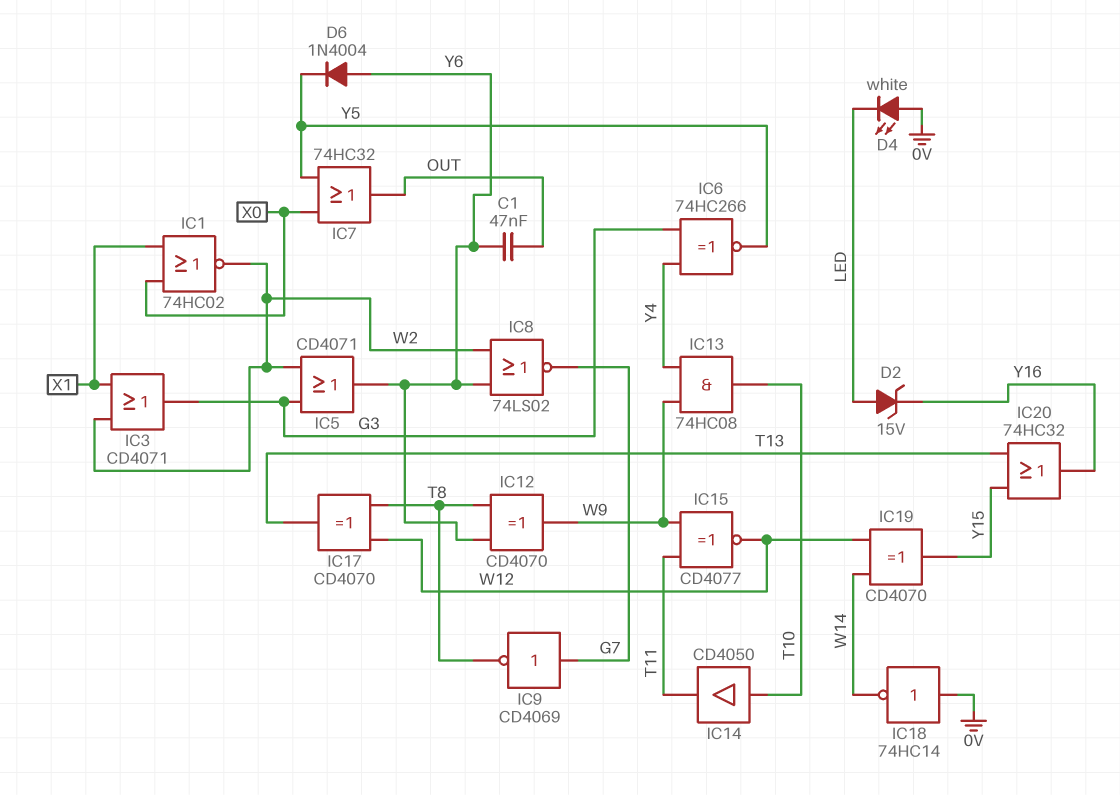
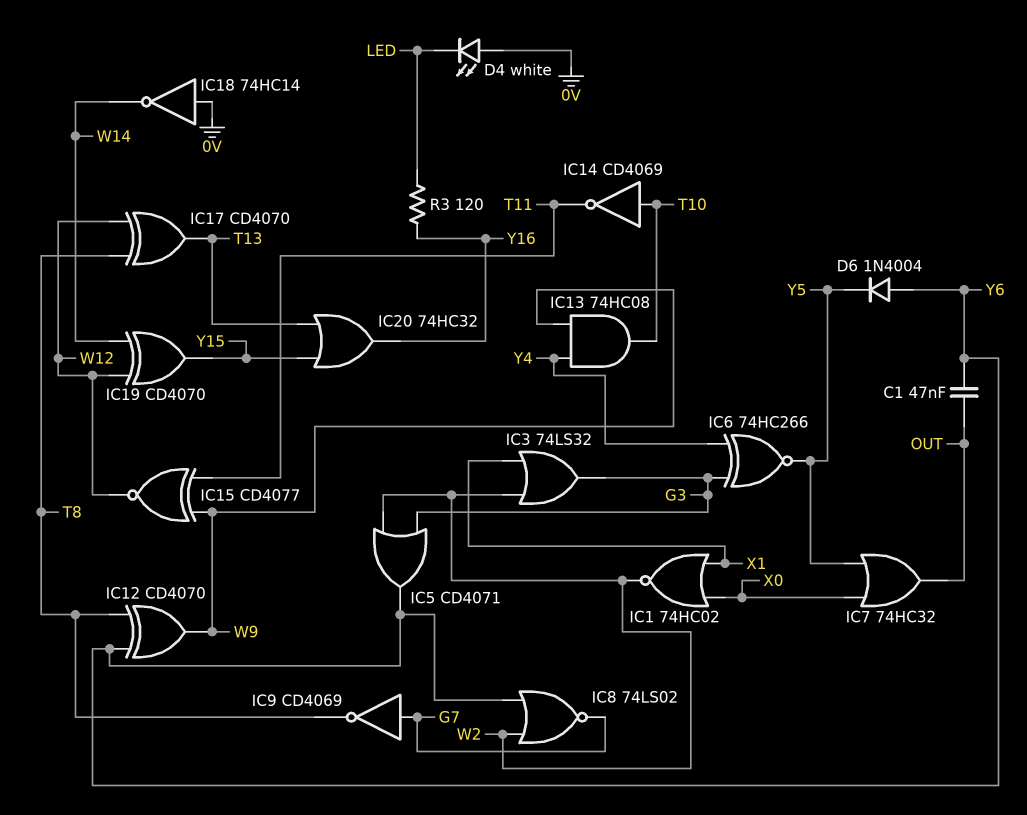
D2: zener 15V (A LED, K Y16) -> none
IC3: OR CD4071 (in W2, in X1, out G3) -> OR 74LS32 (in W2, in X1, out G3)
IC14: buffer CD4050 (in T10, out T11) -> NOT CD4069 (in T10, out T11)
R3: none -> 120 (LED, Y16)

